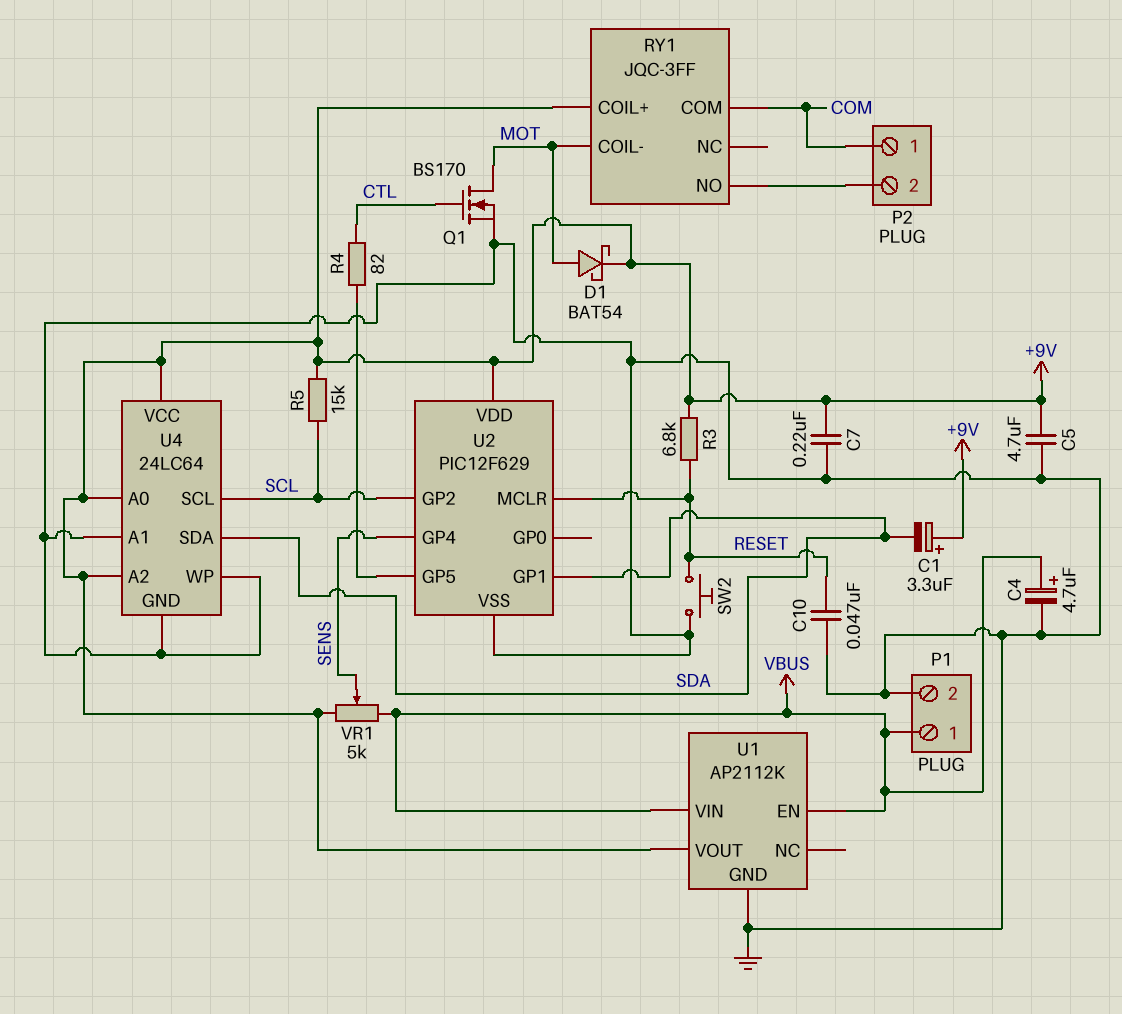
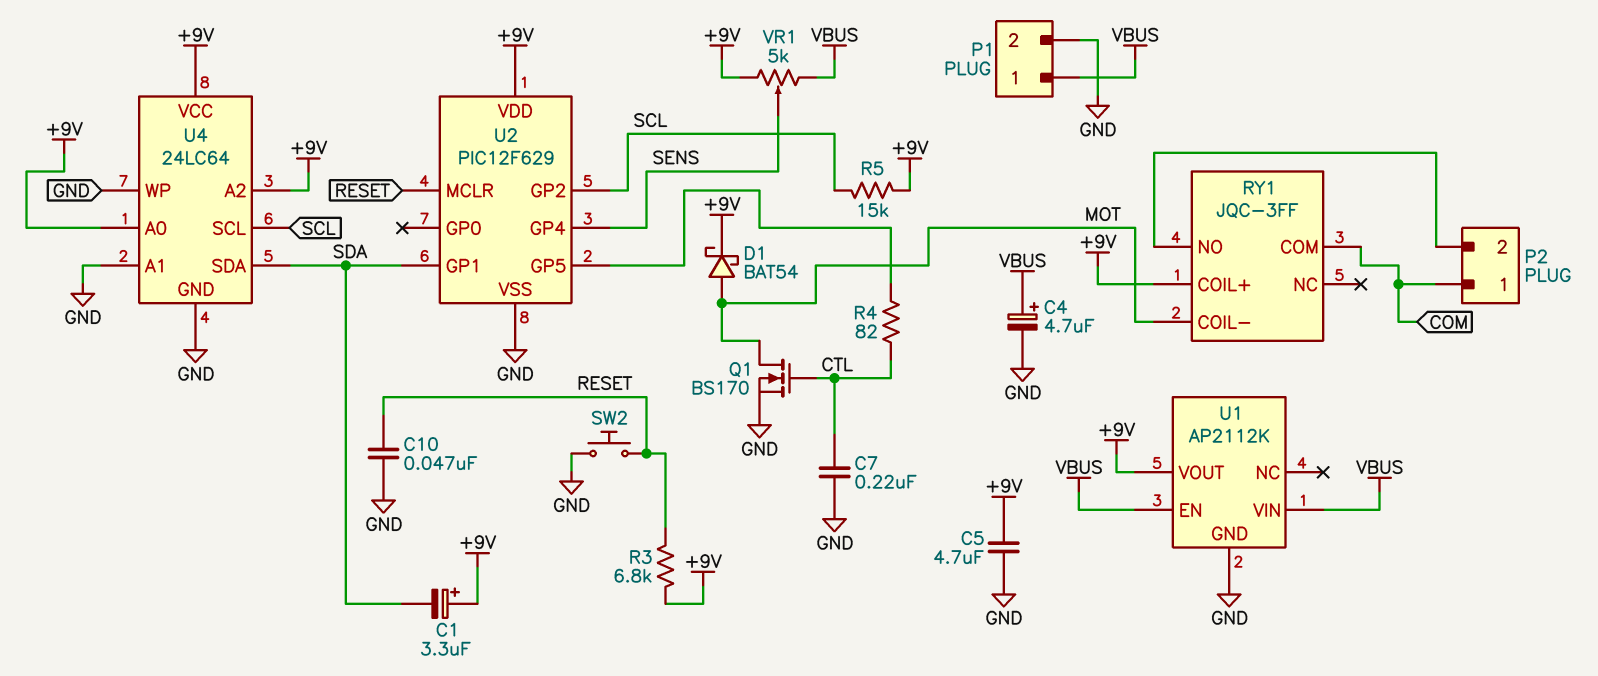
C7: 220nF (+9V, GND) -> 220nF (CTL, GND)

